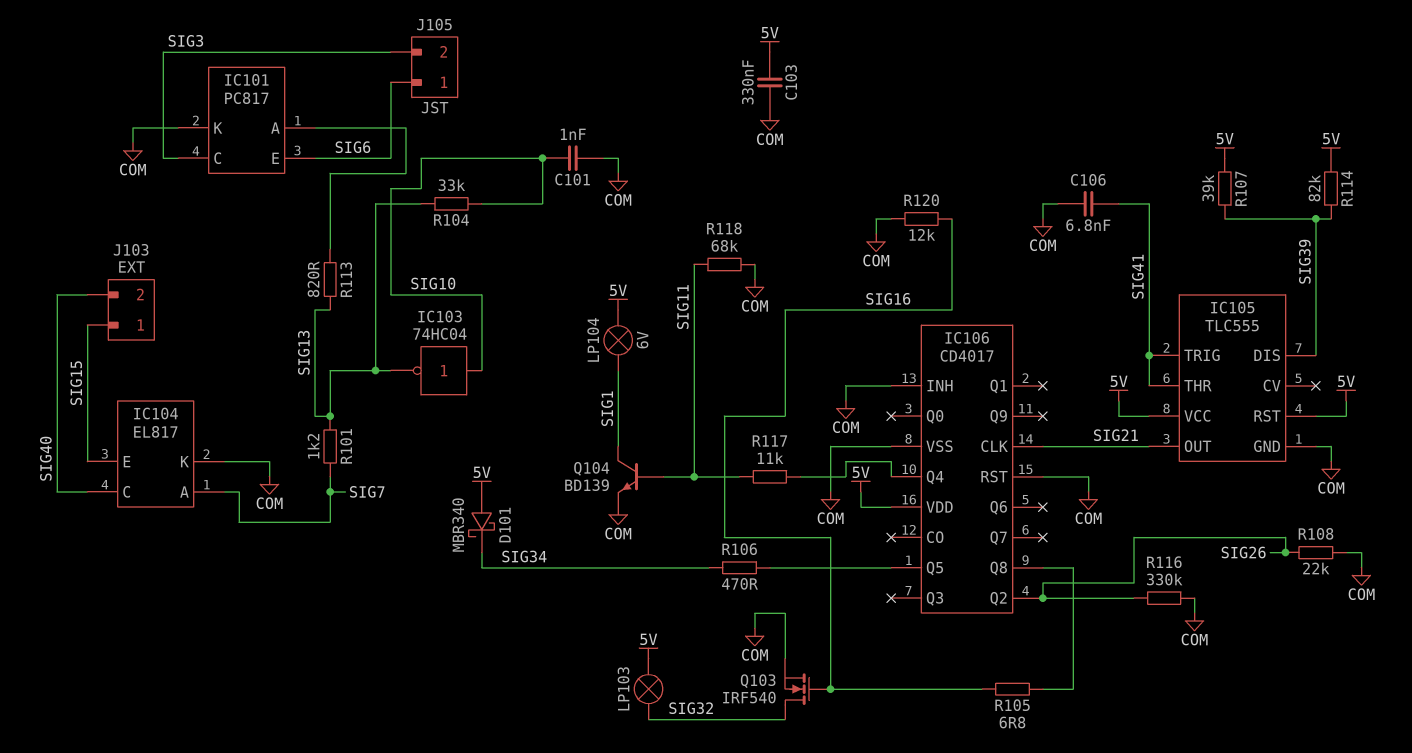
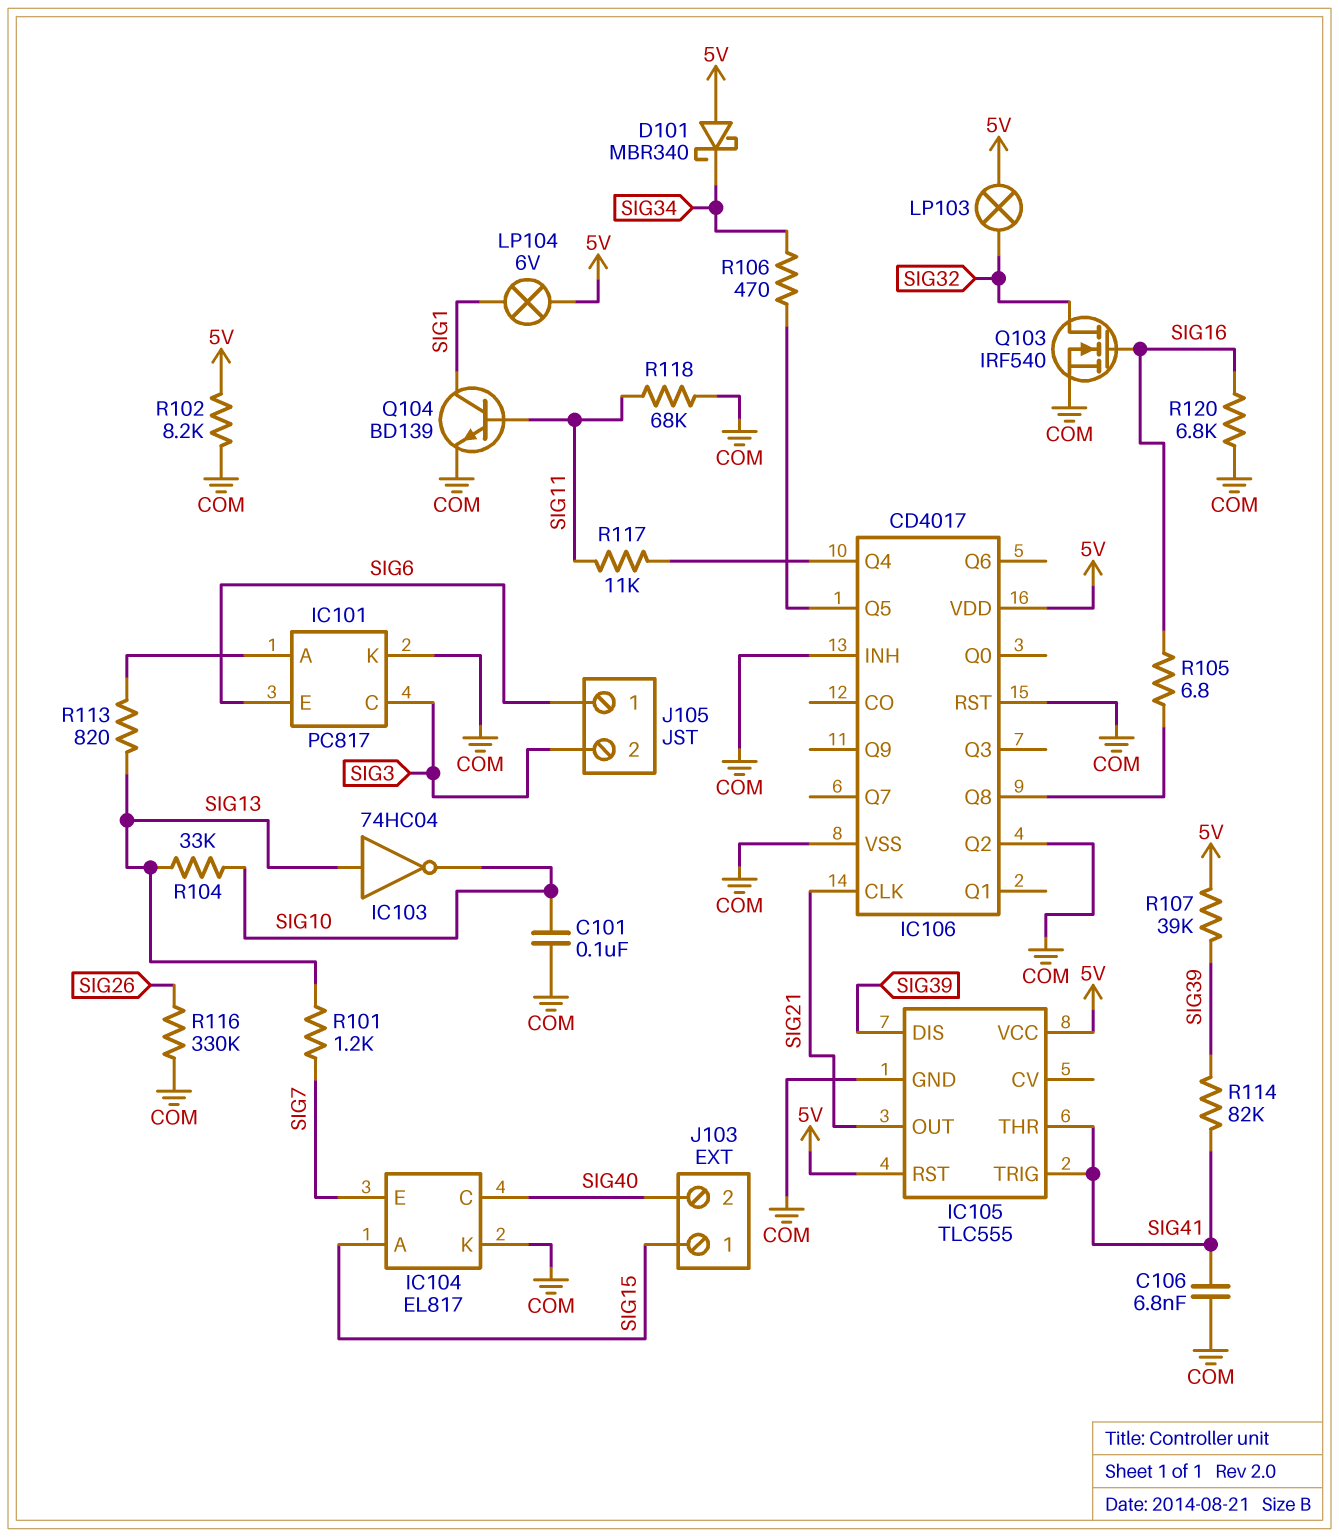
C101: 1nF (COM, SIG10) -> 100nF (COM, SIG10)
C103: 330nF (5V, COM) -> none
IC103: NOT 74HC04 (in SIG10, out SIG13) -> NOT 74HC04 (in SIG13, out SIG10)
IC104 pin A: SIG7 -> SIG15
IC104 pin E: SIG15 -> SIG7
IC106 pin Q2: SIG26 -> COM
R102: none -> 8.2k (5V, COM)
R108: 22k (COM, SIG26) -> none
R114: 82k (5V, SIG39) -> 82k (SIG39, SIG41)
R120: 12k (COM, SIG16) -> 6.8k (COM, SIG16)

